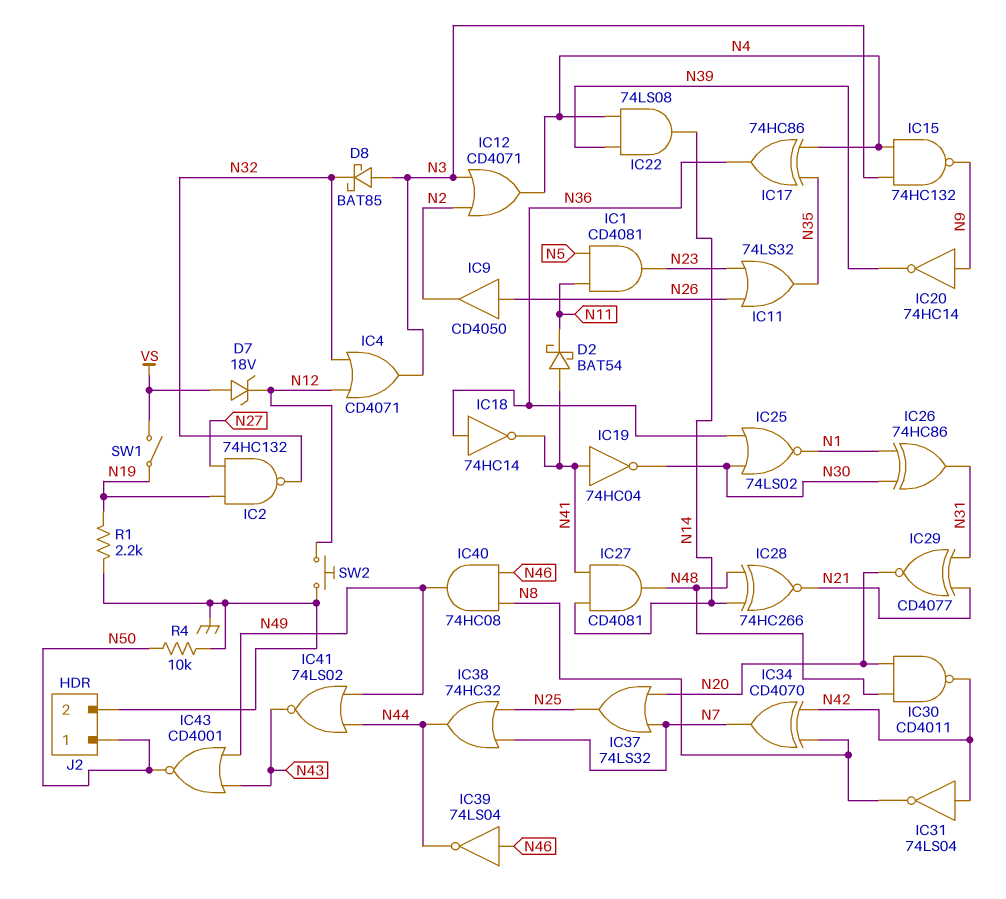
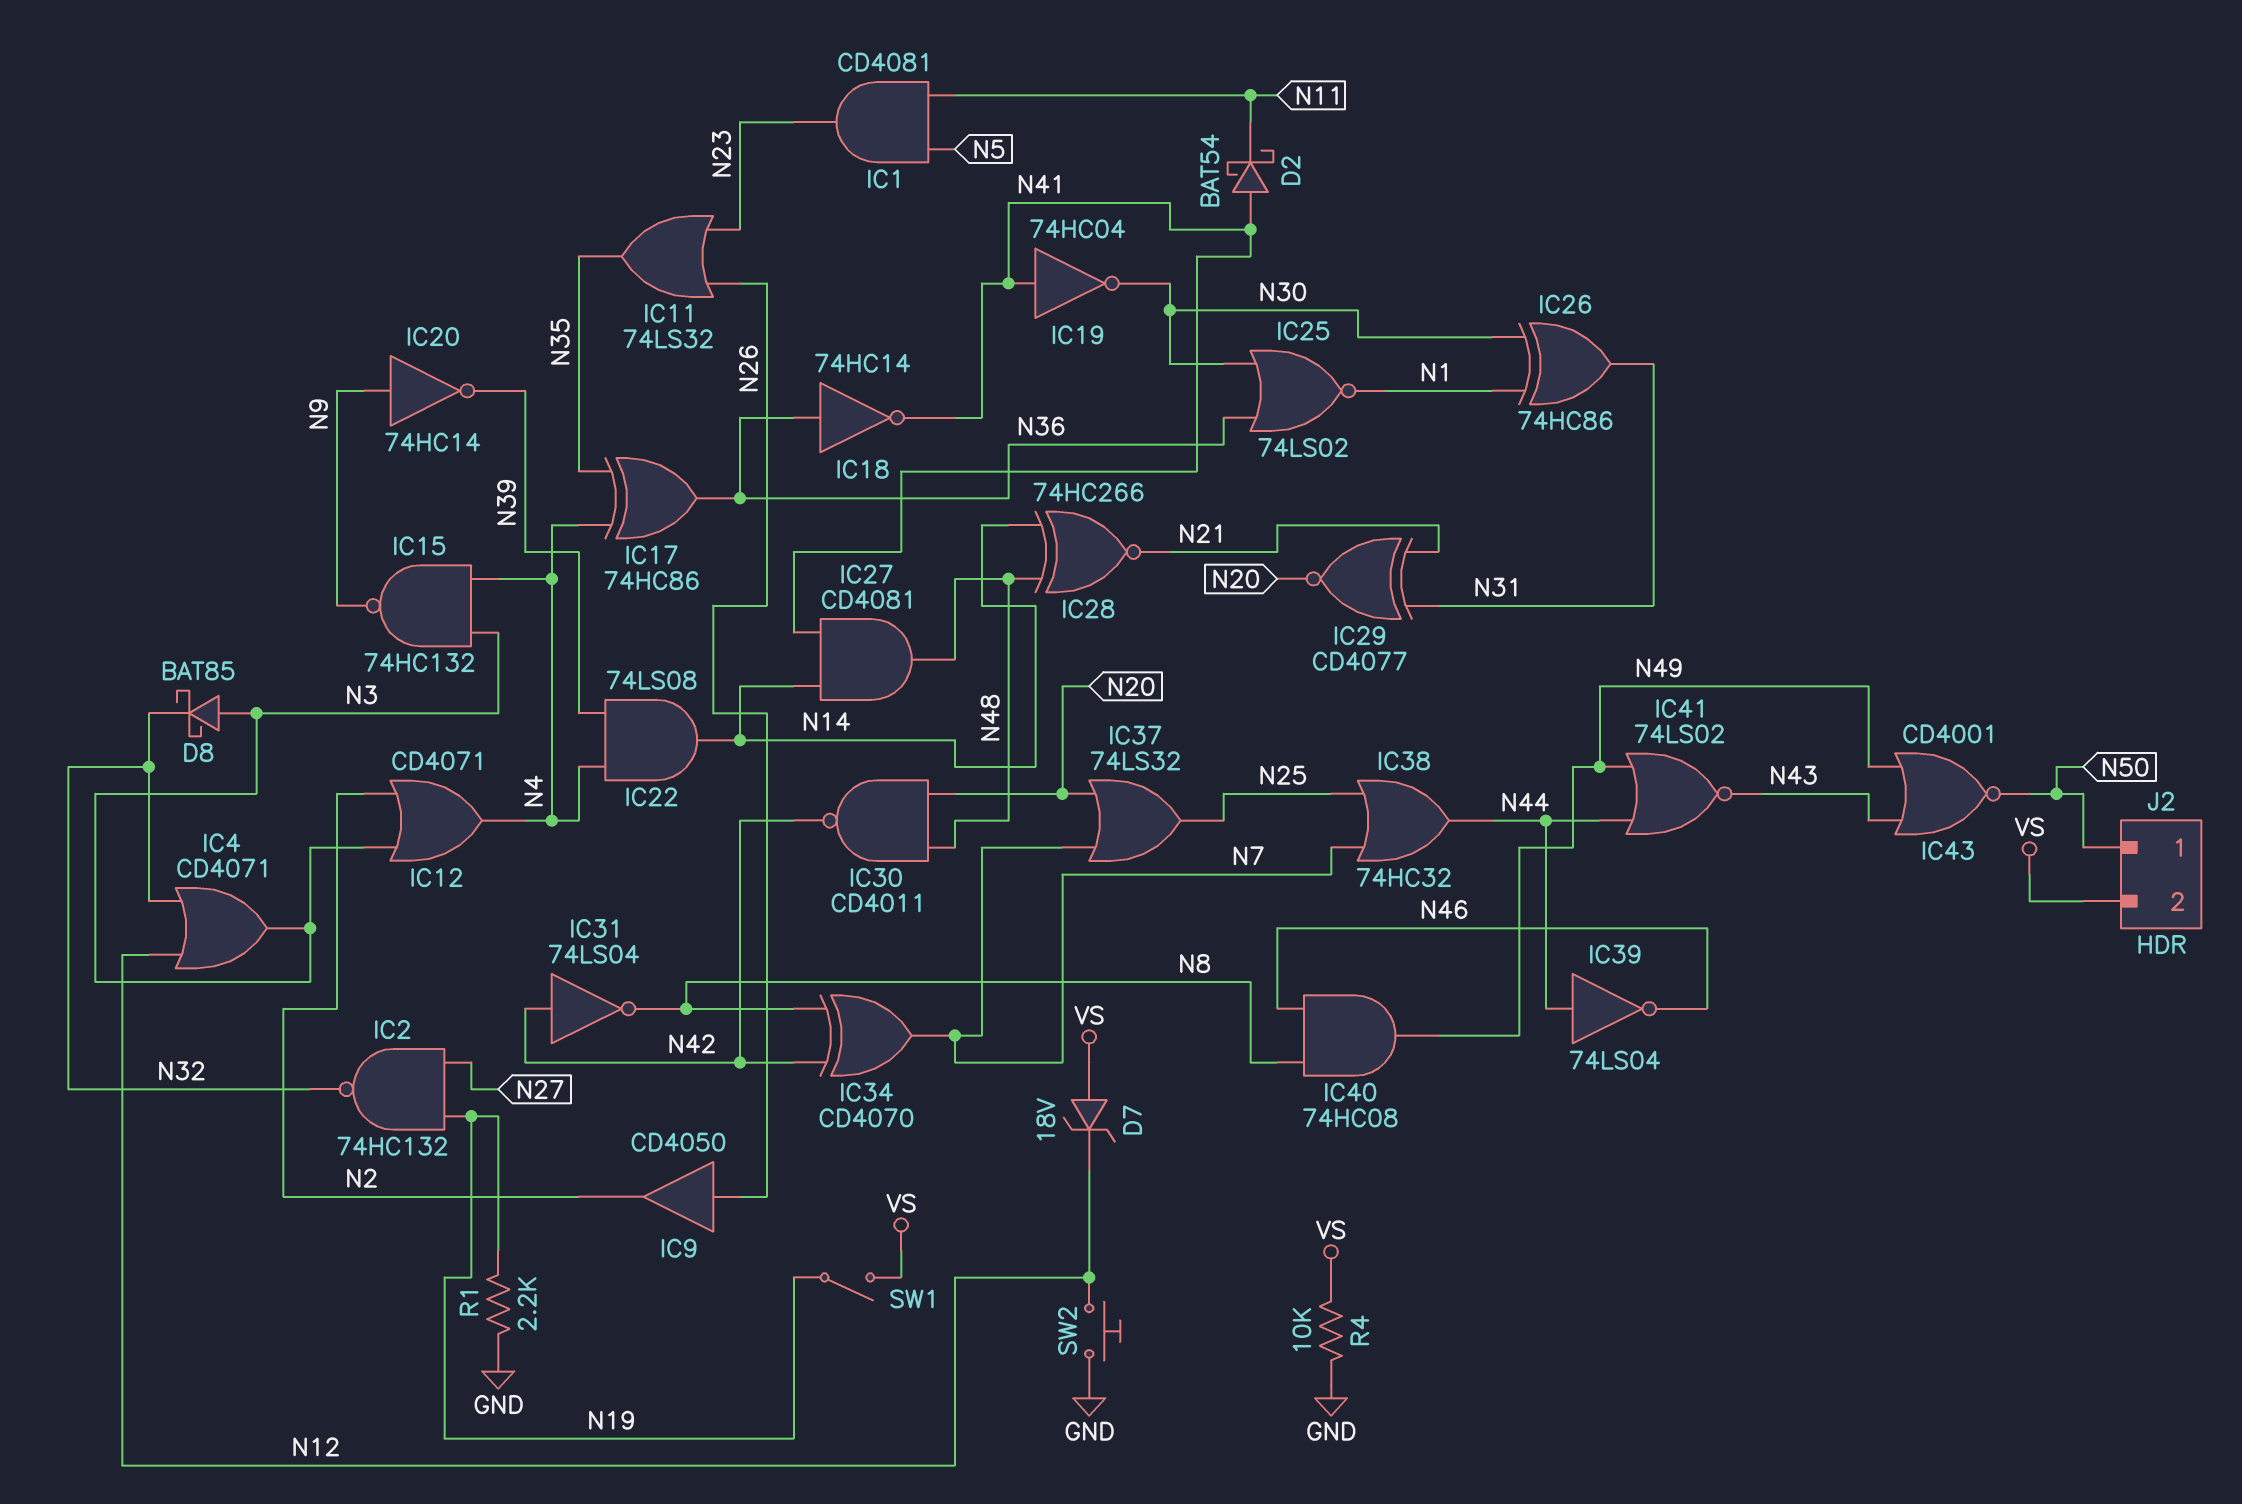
IC39: NOT 74LS04 (in N46, out N44) -> NOT 74LS04 (in N44, out N46)
J2 pin 2: GND -> VS
R4: 10k (GND, N50) -> 10k (GND, VS)

